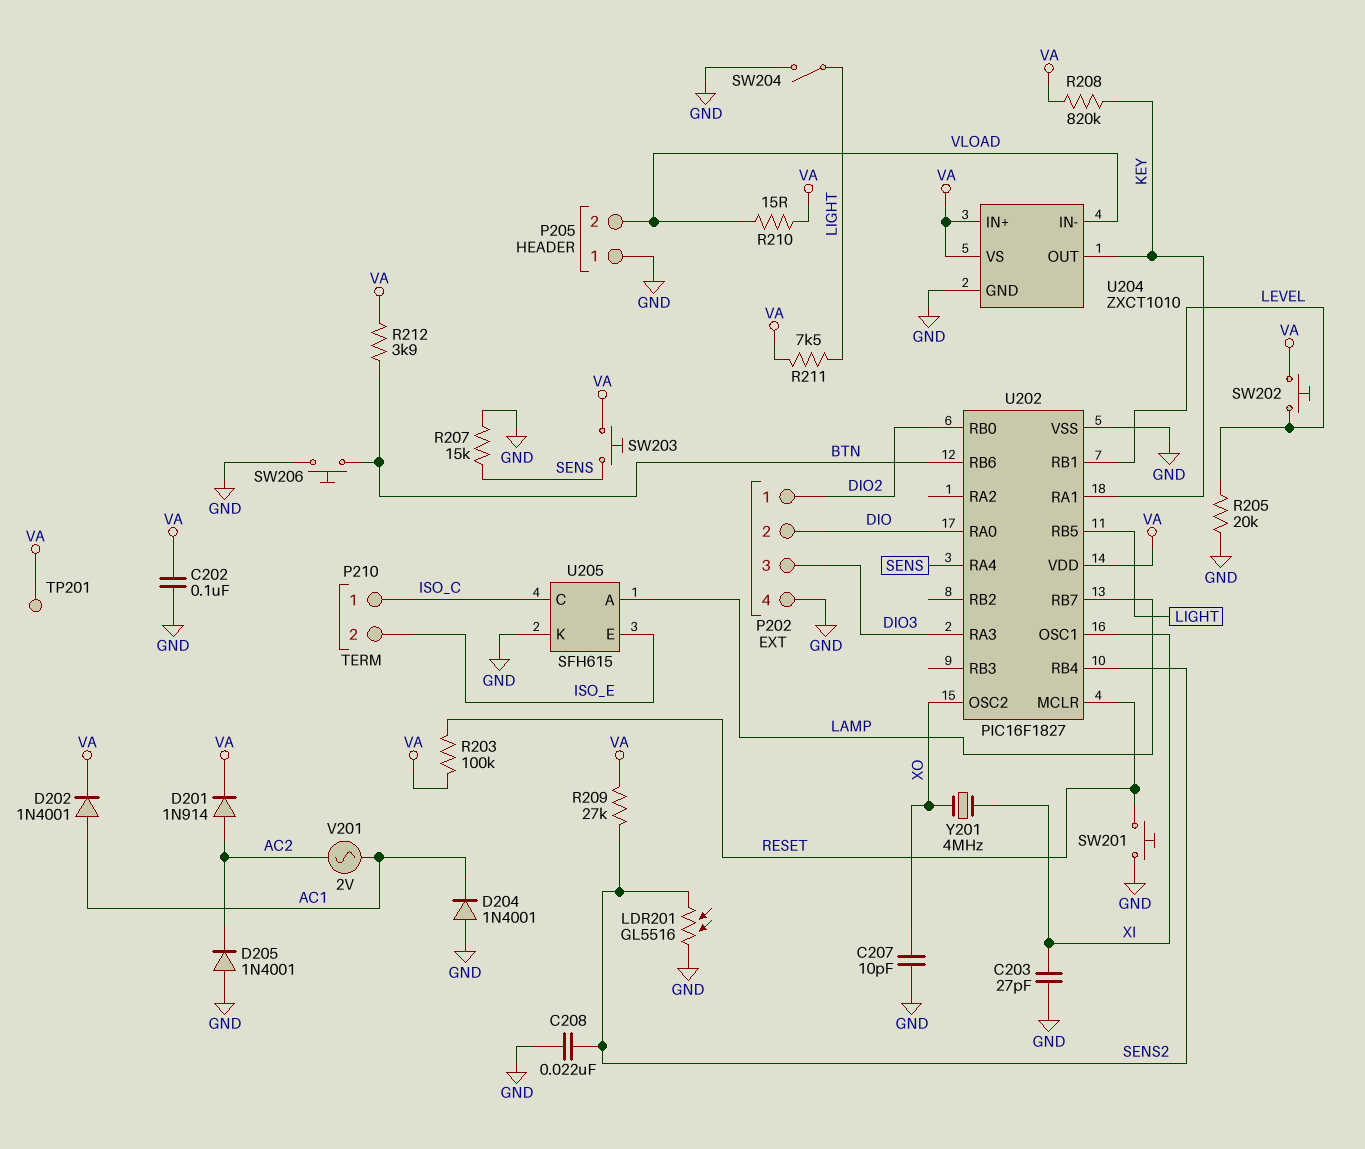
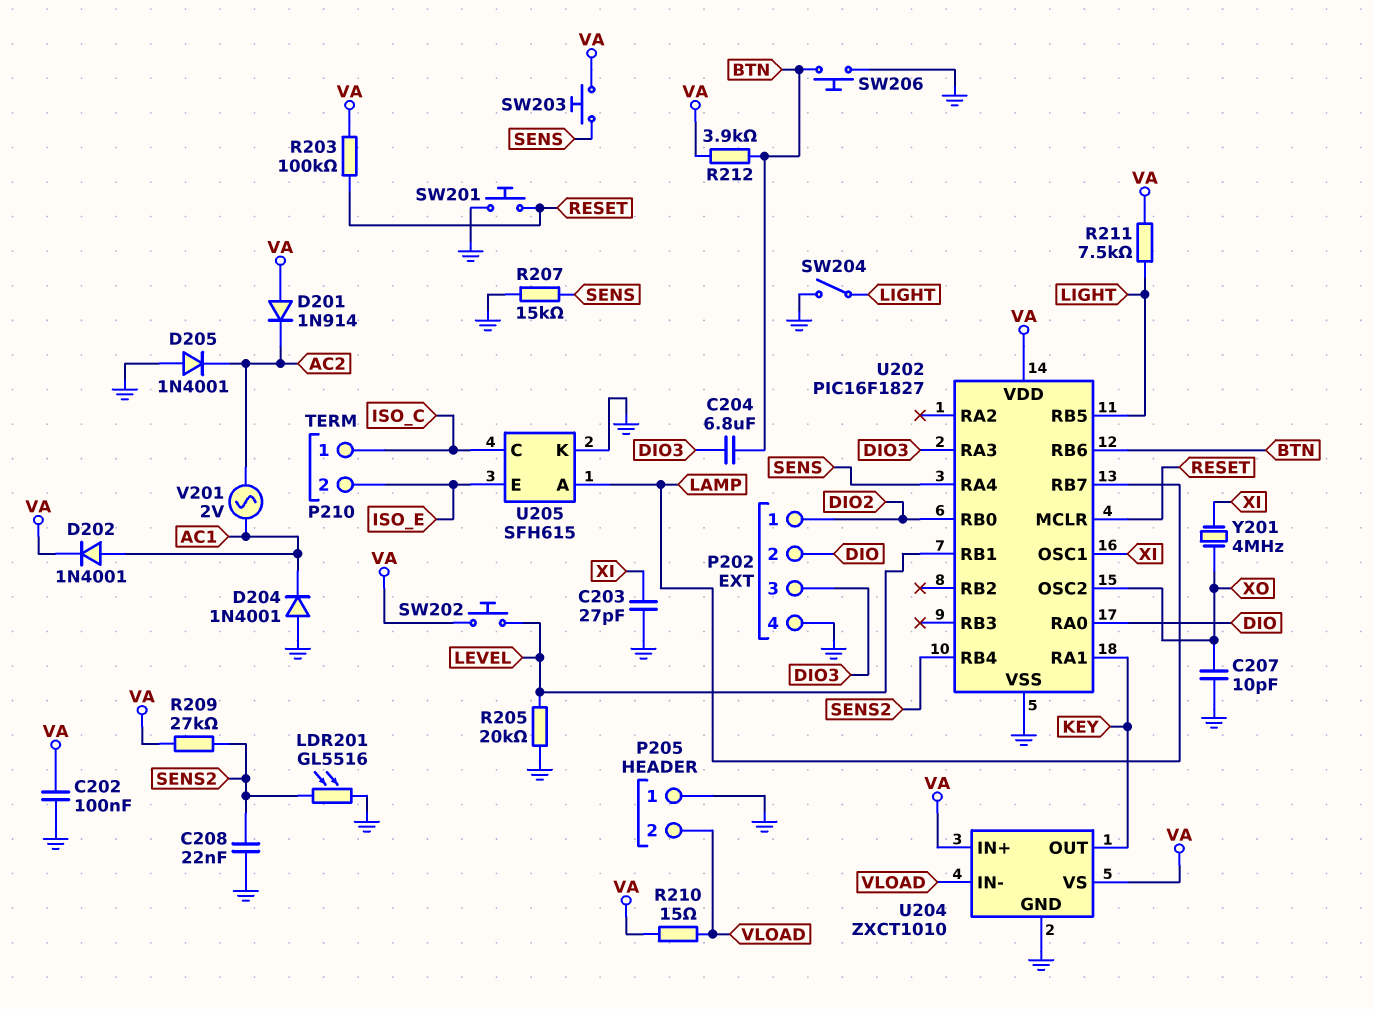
C204: none -> 6.8uF (BTN, DIO3)
D201: diode 1N914 (A AC2, K VA) -> diode 1N914 (A VA, K AC2)
R208: 820k (KEY, VA) -> none
TP201: test point (VA) -> none

